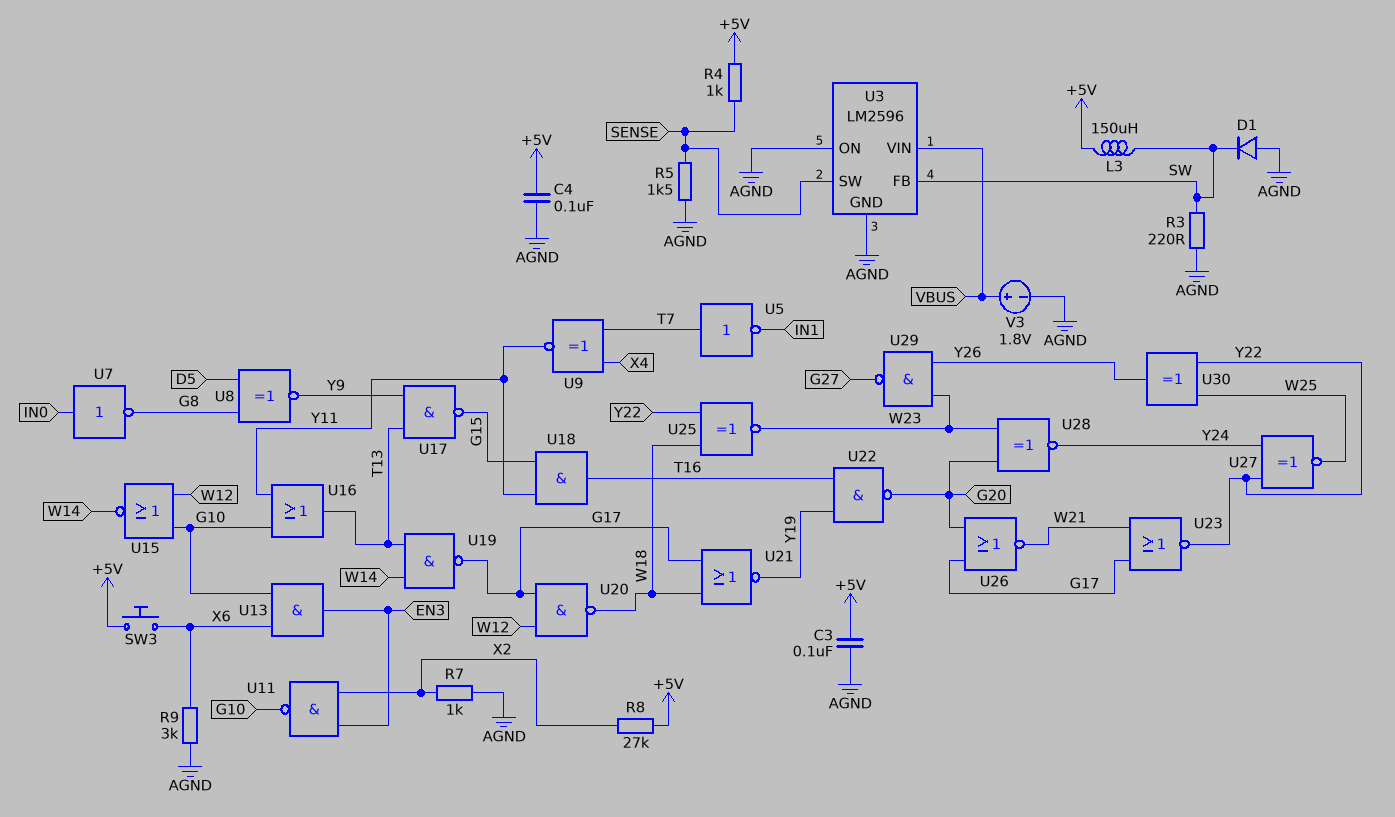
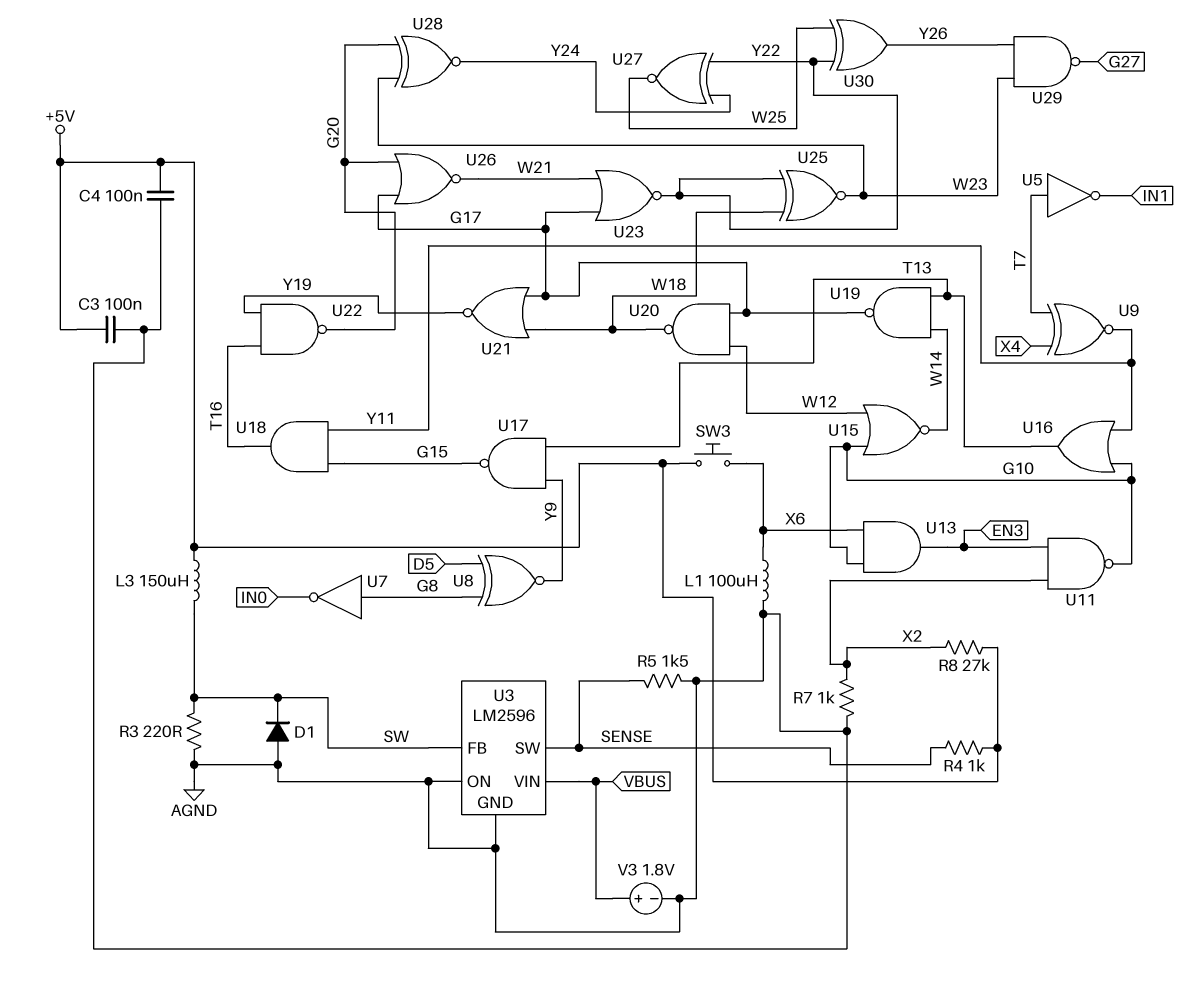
L1: none -> 100uH (AGND, X6)
R9: 3k (AGND, X6) -> none
U7: NOT (in IN0, out G8) -> NOT (in G8, out IN0)

